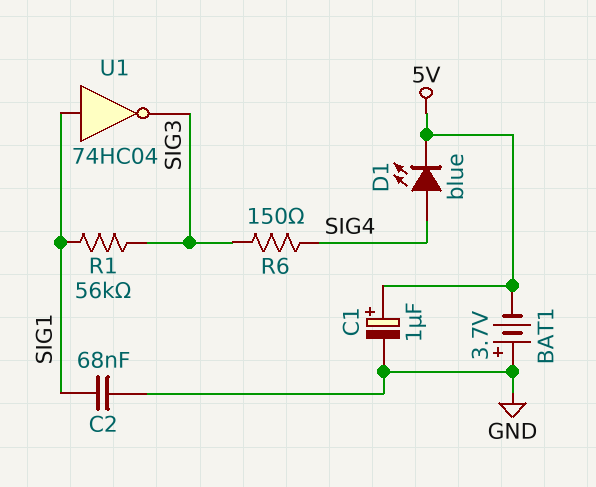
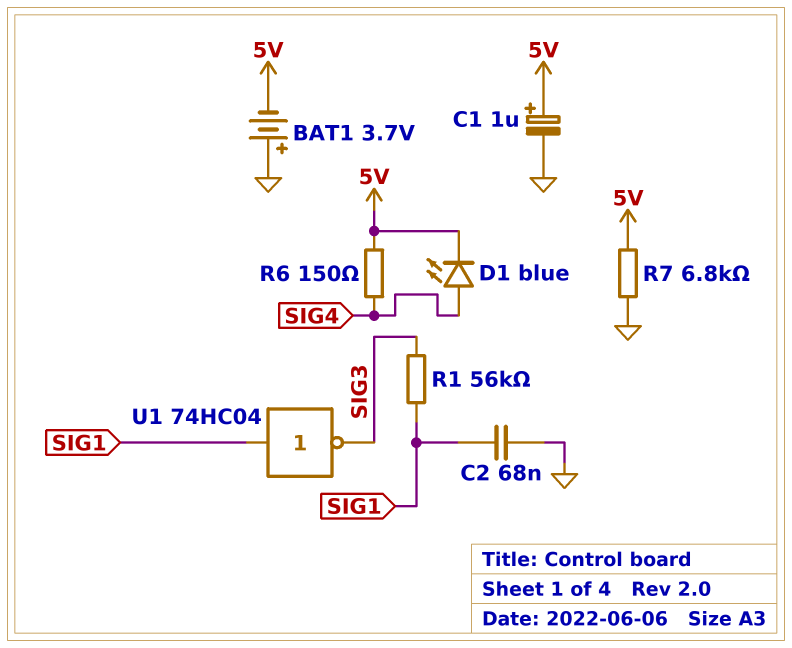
R6: 150 (SIG3, SIG4) -> 150 (5V, SIG4)
R7: none -> 6.8k (5V, GND)

